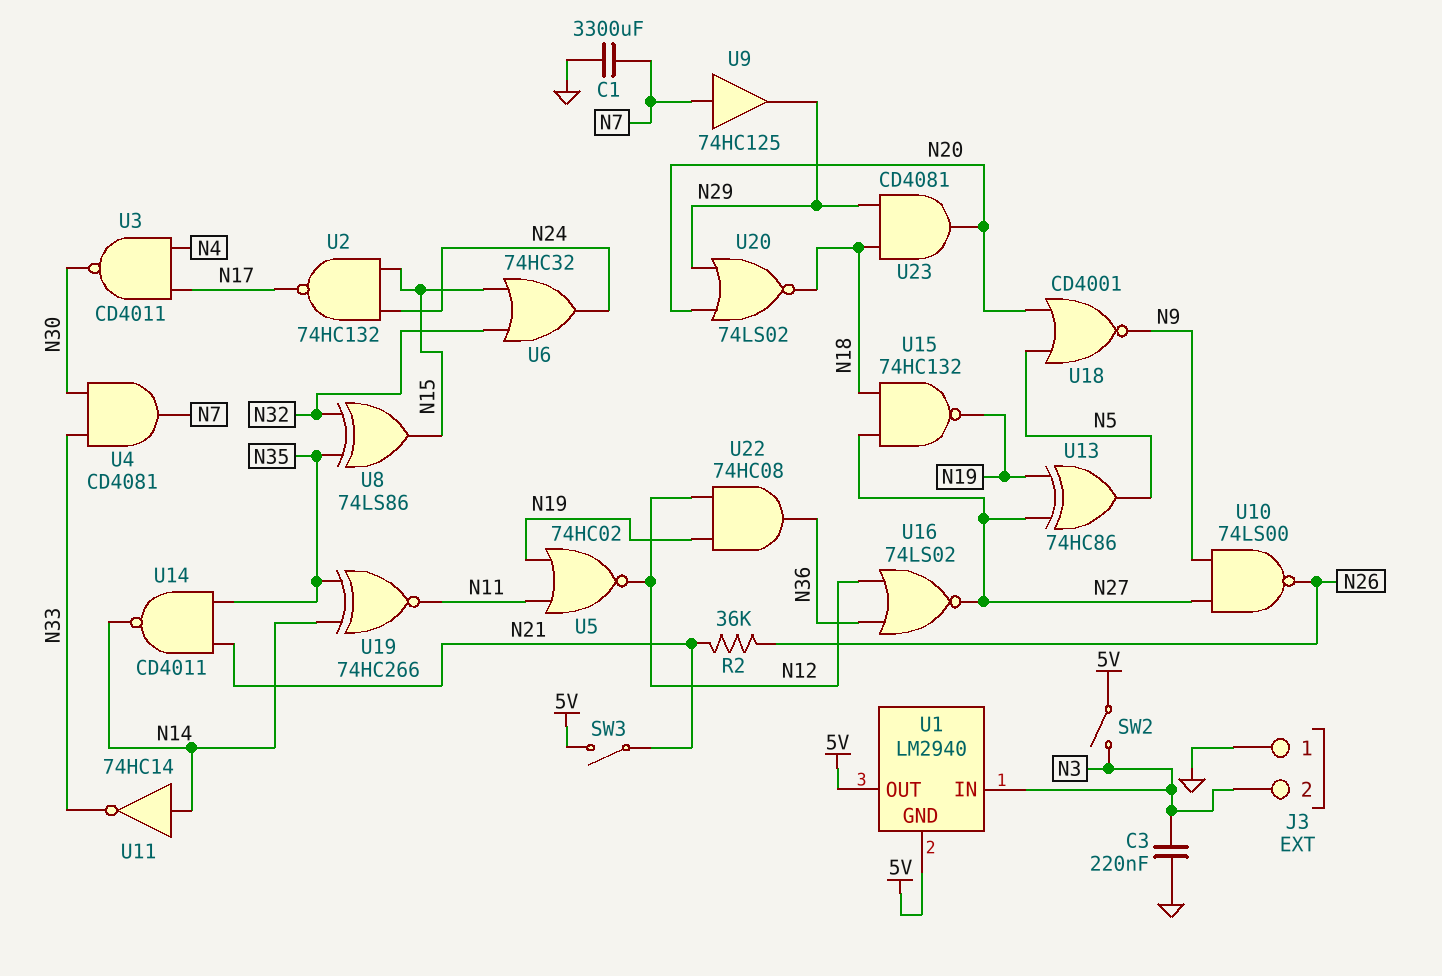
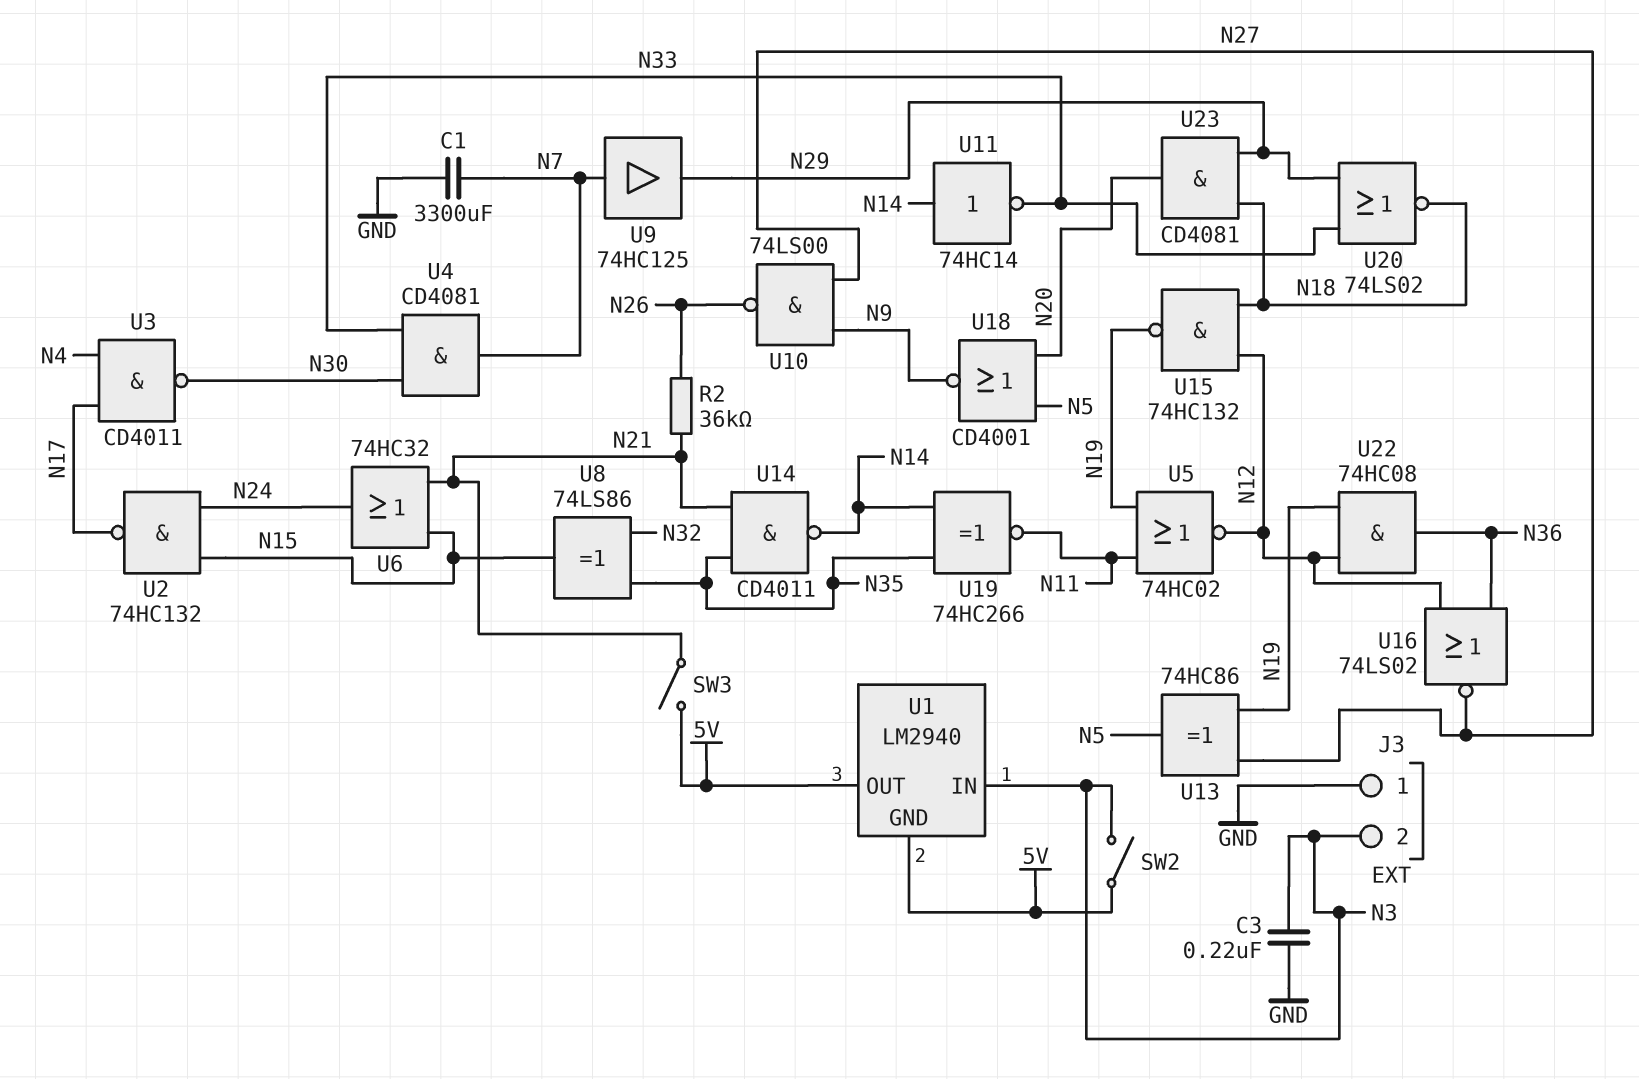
U6: OR 74HC32 (in N15, in N32, out N24) -> OR 74HC32 (in N15, in N21, out N24)
U15: NAND 74HC132 (in N18, in N27, out N19) -> NAND 74HC132 (in N12, in N18, out N19)
U20: NOR 74LS02 (in N20, in N29, out N18) -> NOR 74LS02 (in N29, in N33, out N18)

